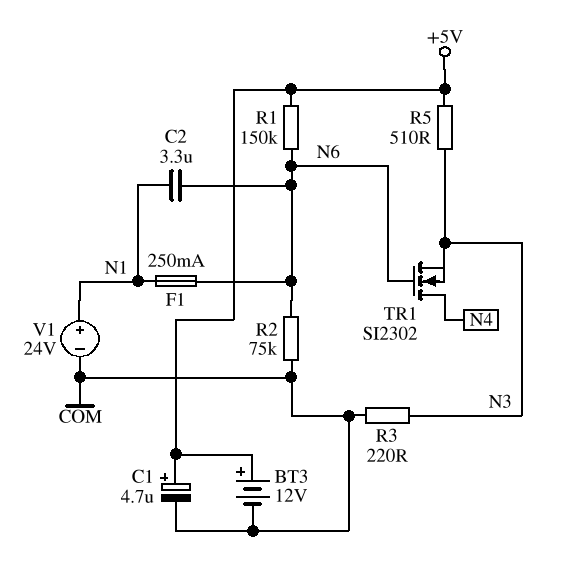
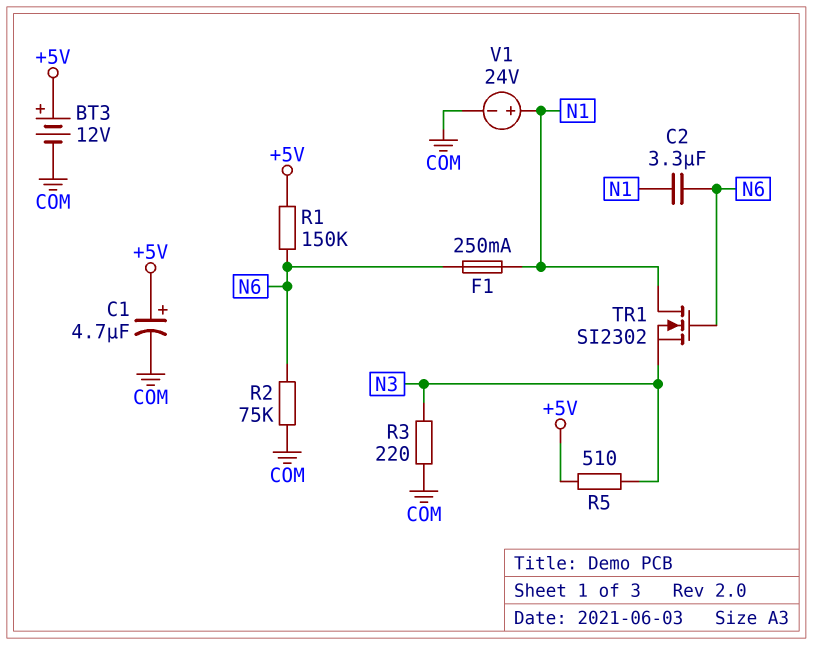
TR1: NMOS SI2302 (G N6, D N4, S N3) -> NMOS SI2302 (G N6, D N1, S N3)

